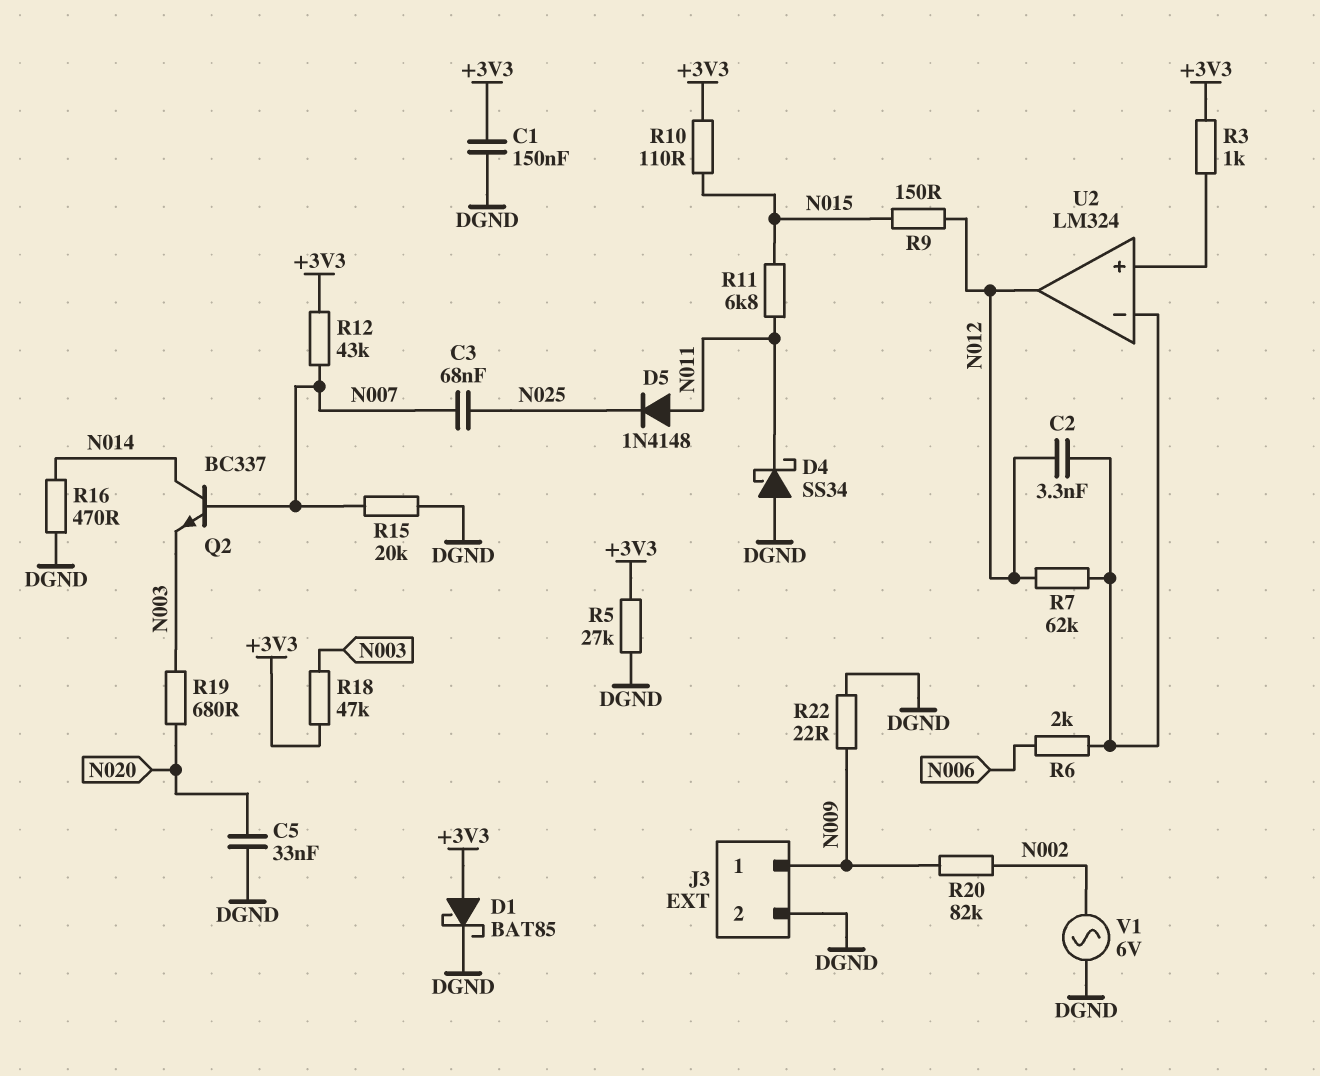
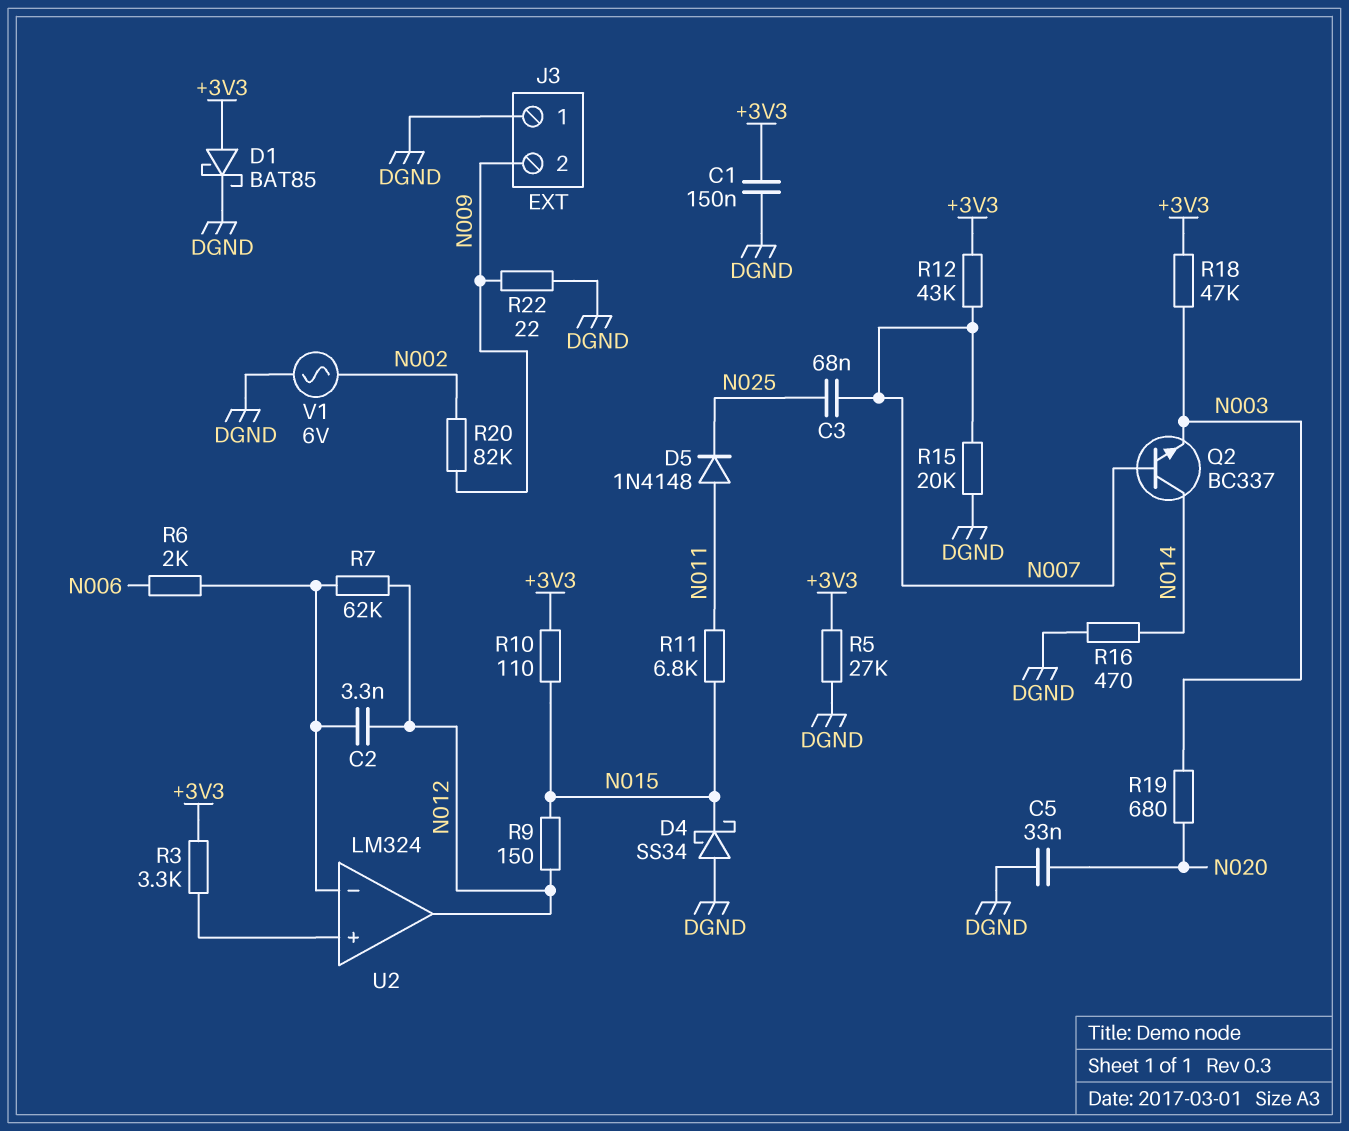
D4: schottky SS34 (A DGND, K N011) -> schottky SS34 (A DGND, K N015)
J3 pin 1: N009 -> DGND
J3 pin 2: DGND -> N009
R3: 1k (+3V3, U2/in+) -> 3.3k (+3V3, U2/in+)

